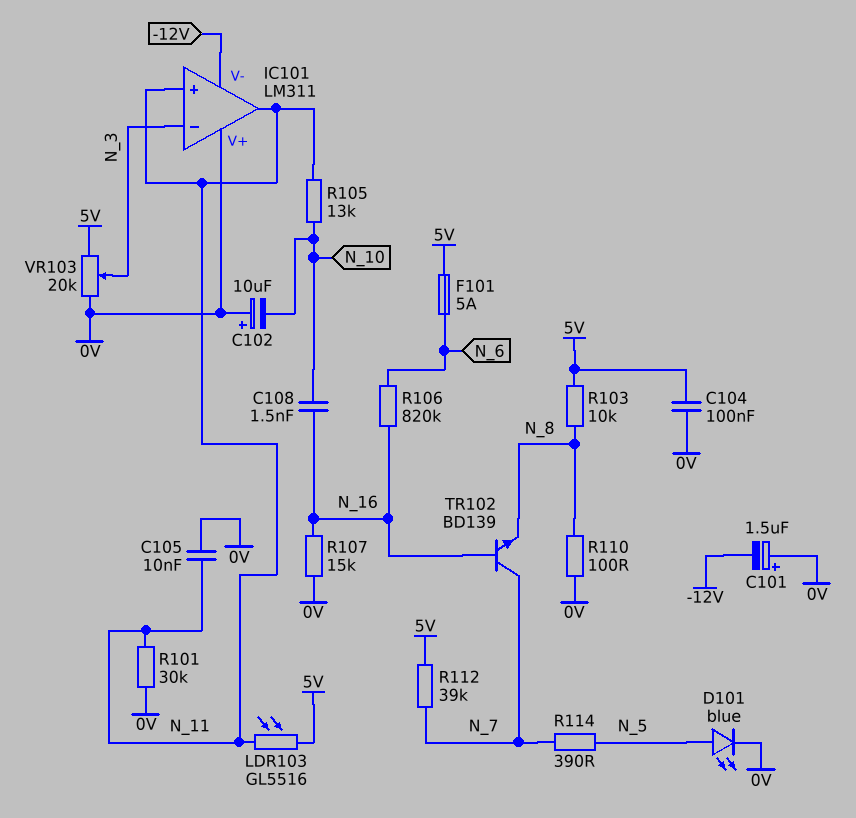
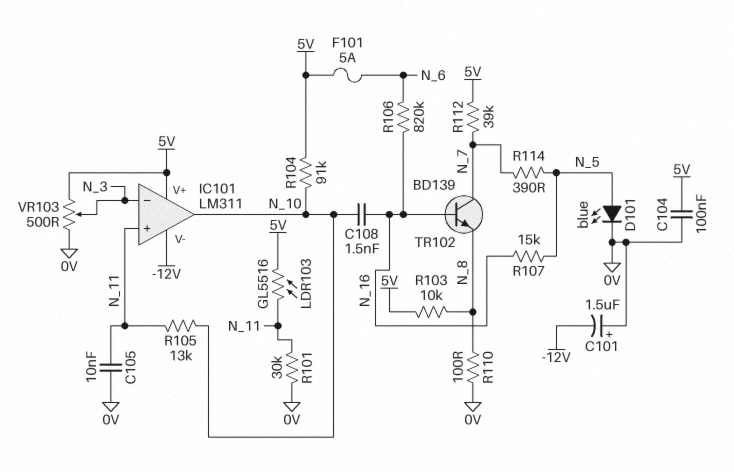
C102: 10uF (plus 0V, minus N_10) -> none
IC101 pin V+: 0V -> 5V
IC101 pin out: N_11 -> N_10
R104: none -> 91k (5V, N_10)
R107: 15k (0V, N_16) -> 15k (N_5, N_16)
VR103: 20k (0V, 5V, wiper N_3) -> 500 (0V, 5V, wiper N_3)

